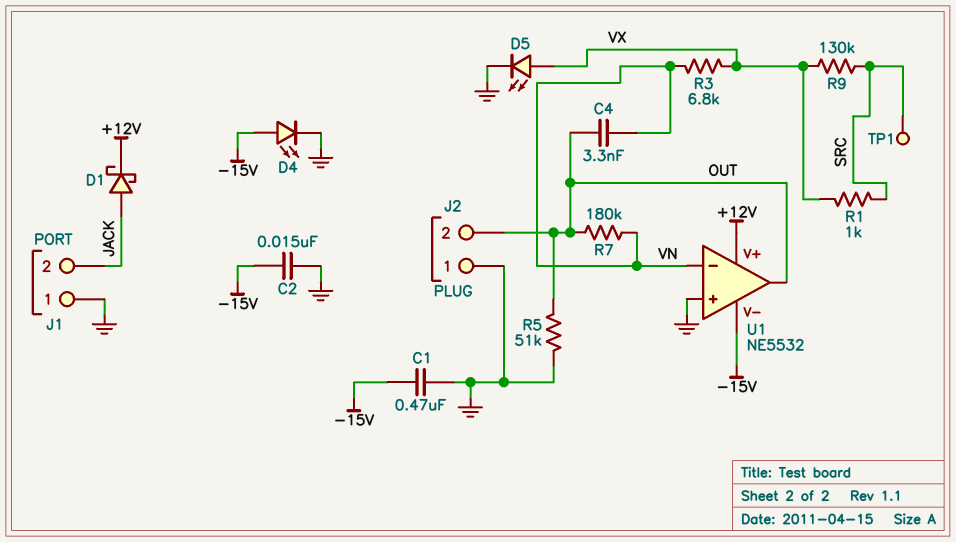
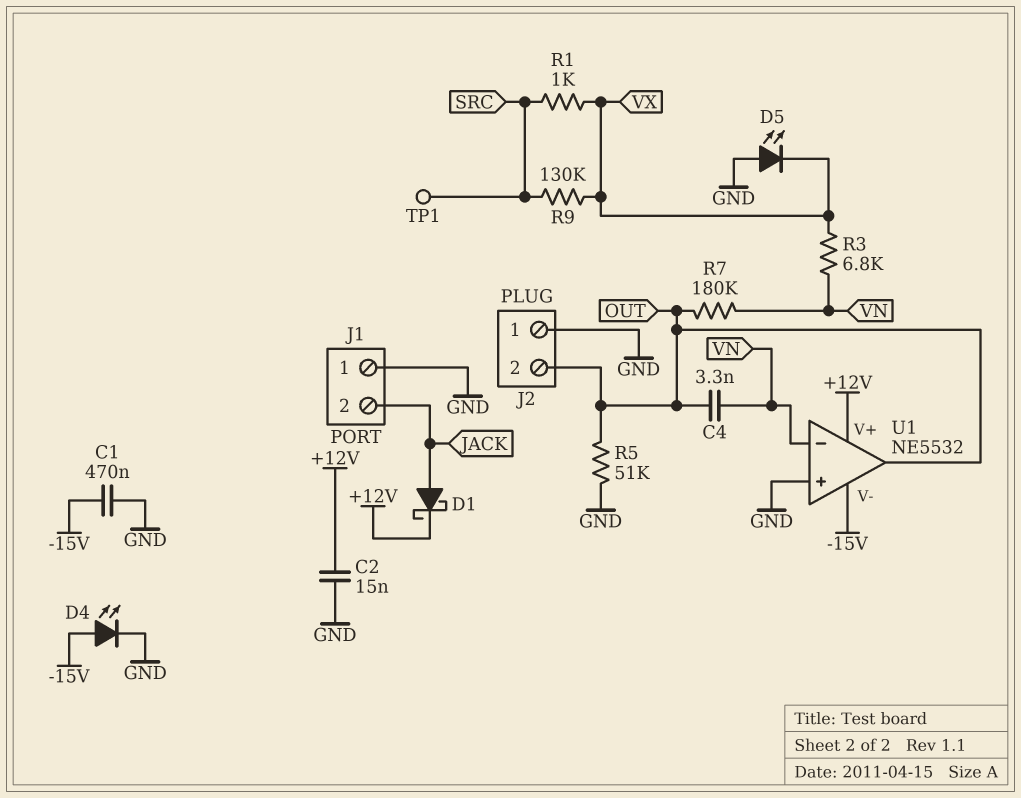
C2: 15nF (-15V, GND) -> 15nF (+12V, GND)
D5: LED (A VX, K GND) -> LED (A GND, K VX)

